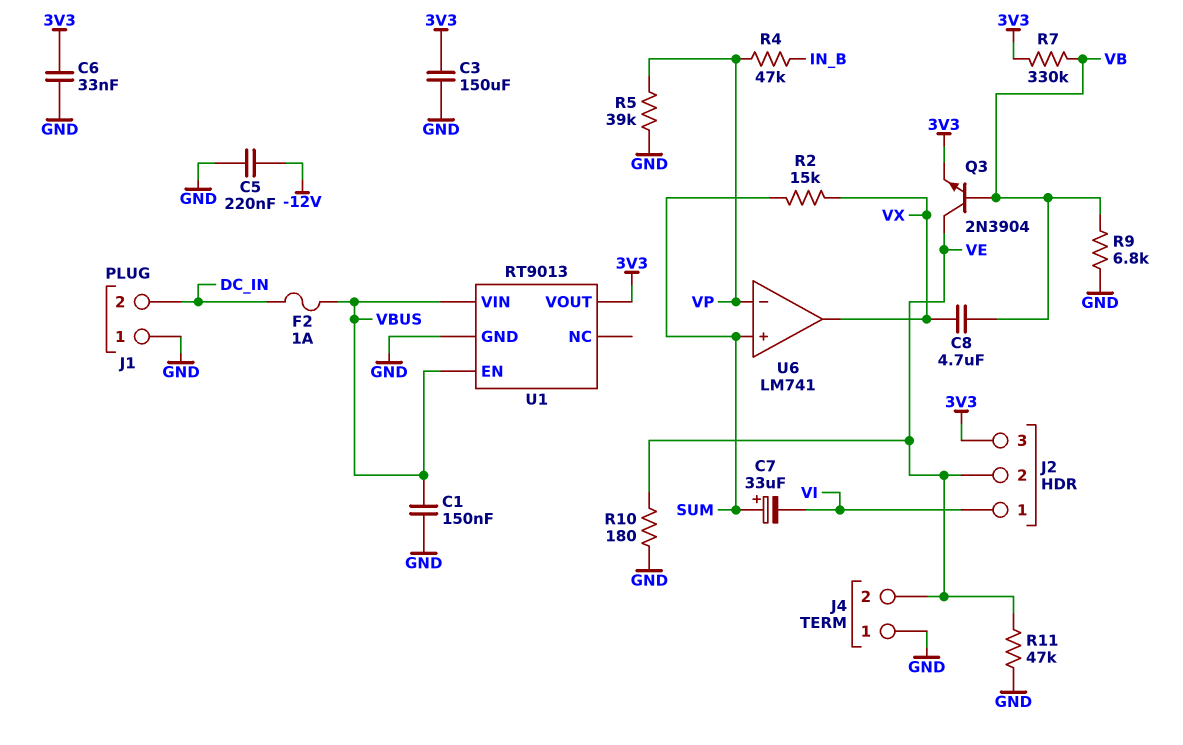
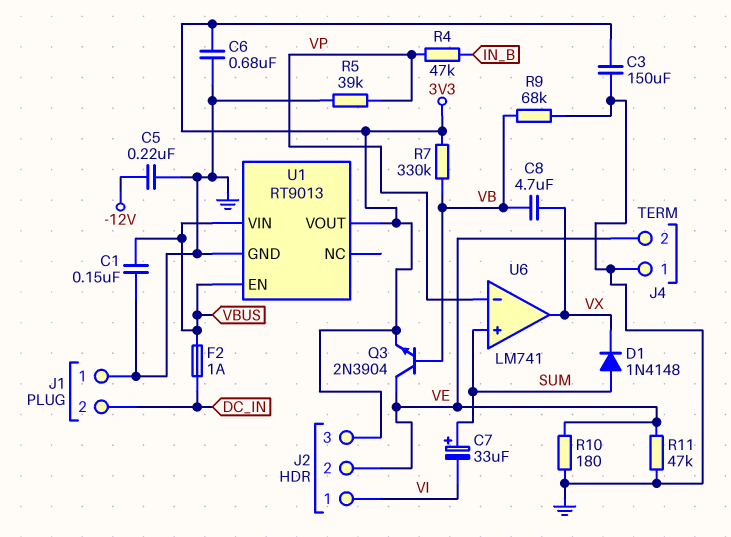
C6: 33nF (3V3, GND) -> 680nF (3V3, GND)
D1: none -> diode 1N4148 (A SUM, K VX)
R2: 15k (SUM, VX) -> none
R9: 6.8k (GND, VB) -> 68k (GND, VB)

